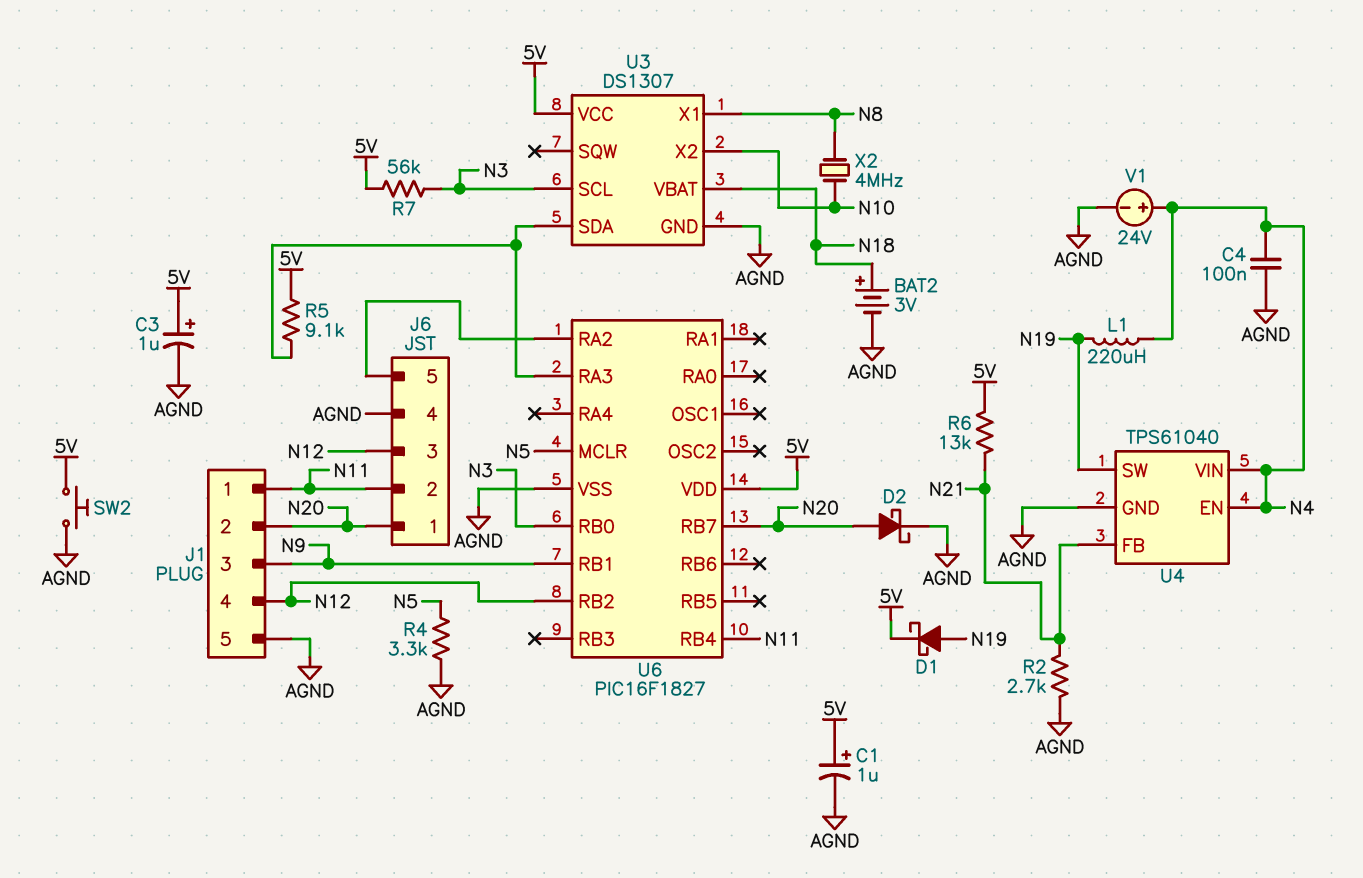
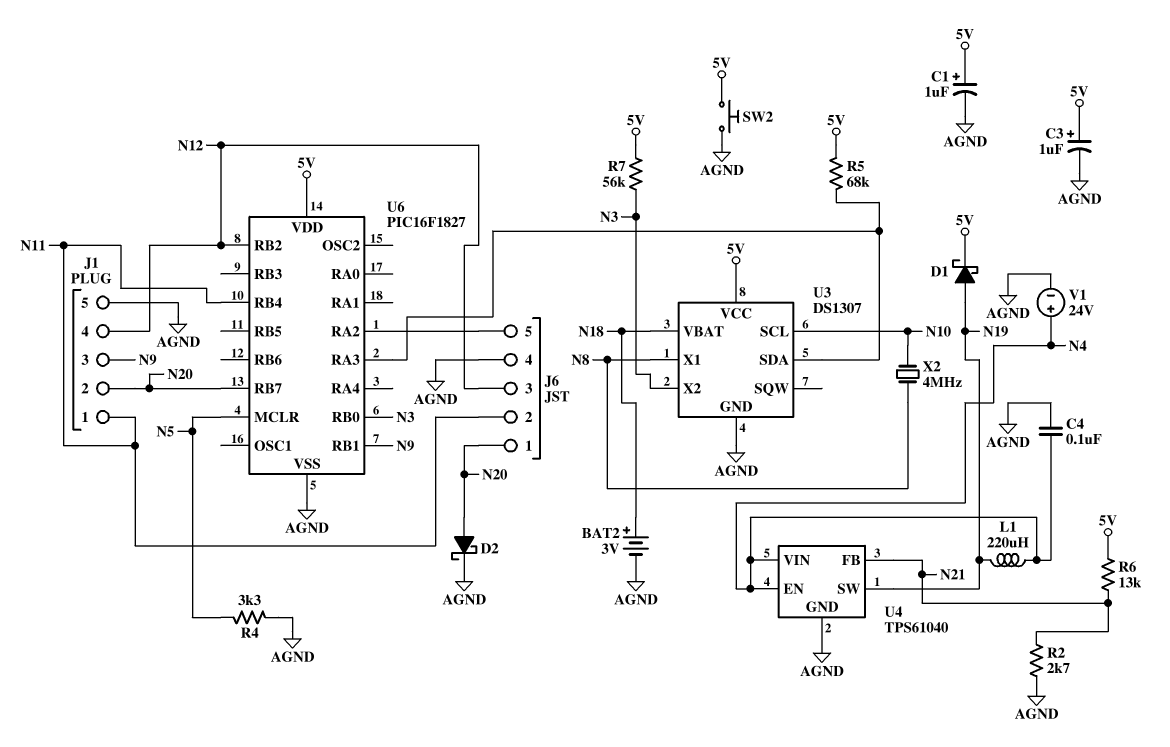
R5: 9.1k (5V, U3/SDA) -> 68k (5V, U3/SDA)
U3 pin SCL: N3 -> N10
U3 pin X2: N10 -> N3

